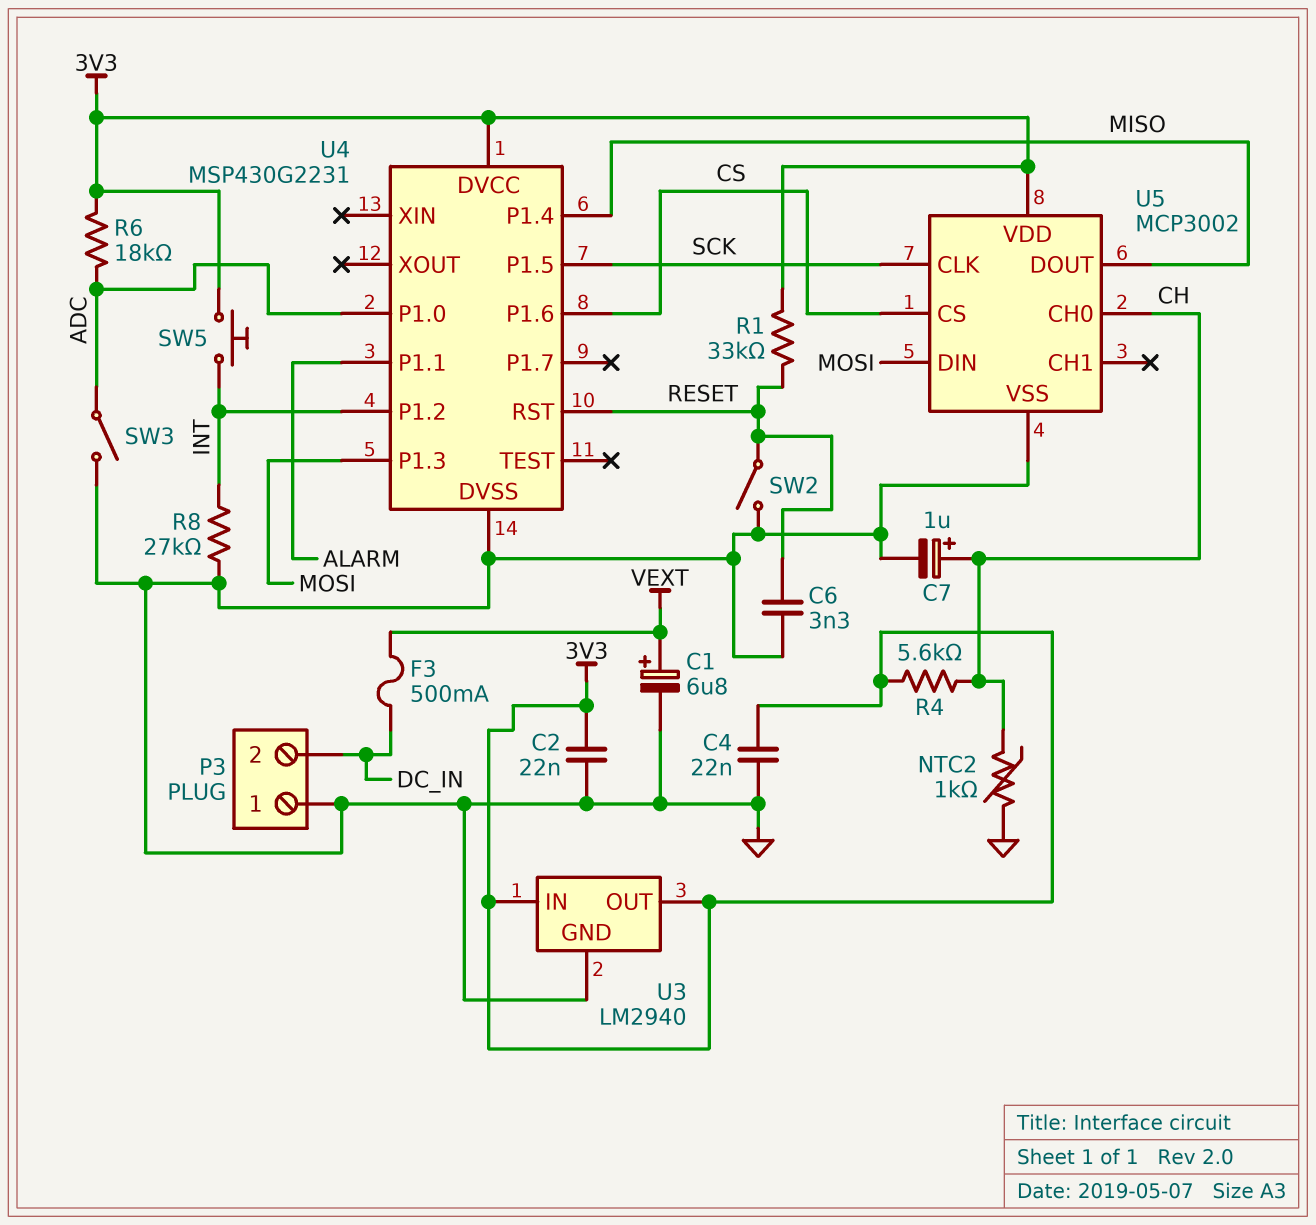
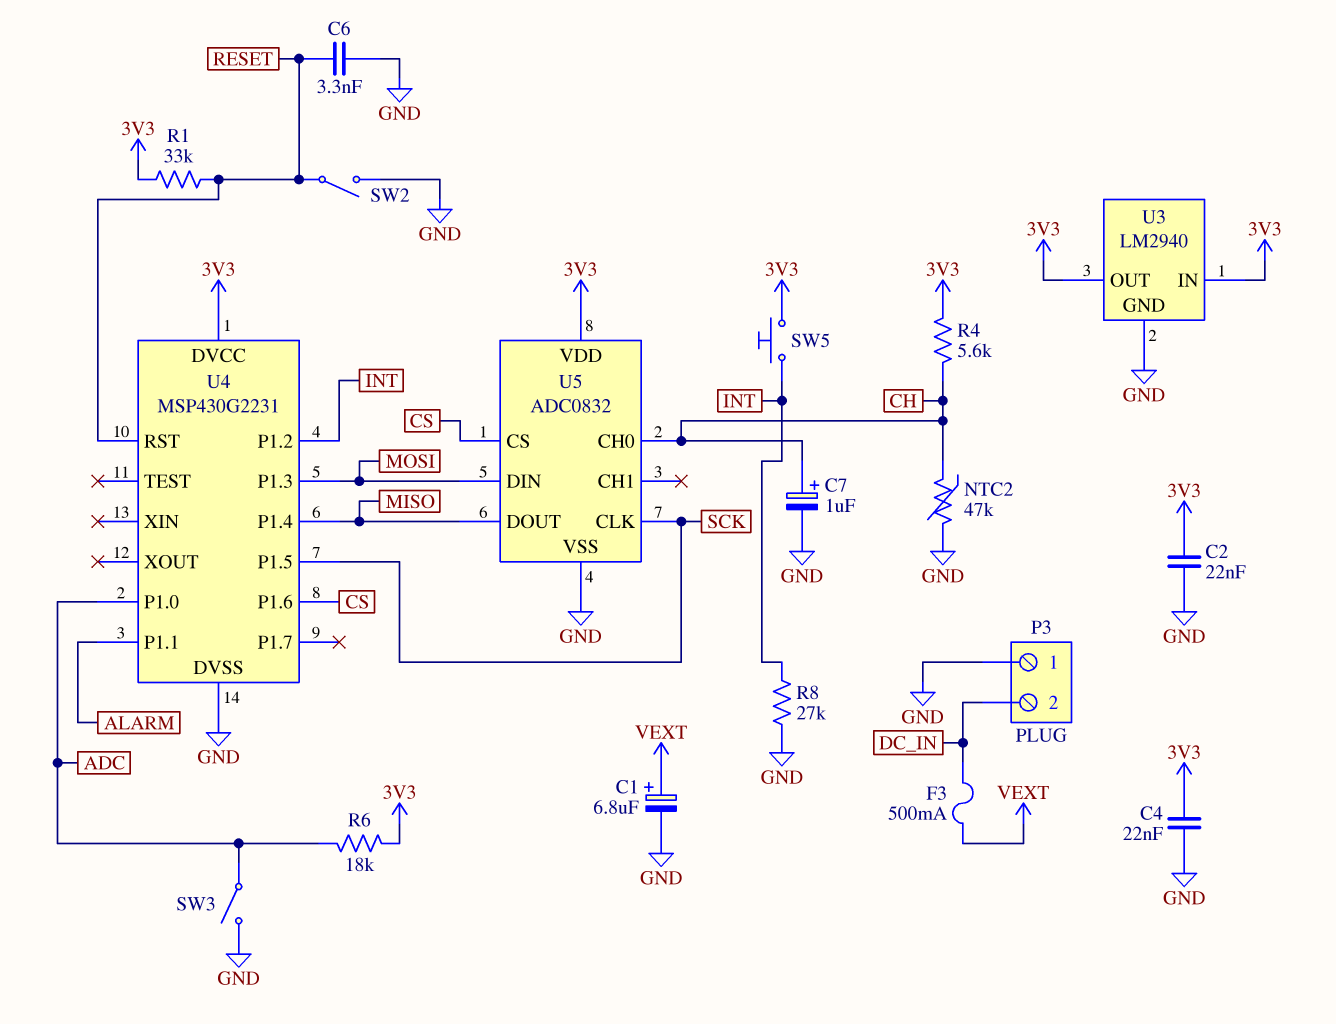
NTC2: 1k (CH, GND) -> 47k (CH, GND)
U5: MCP3002 -> ADC0832

